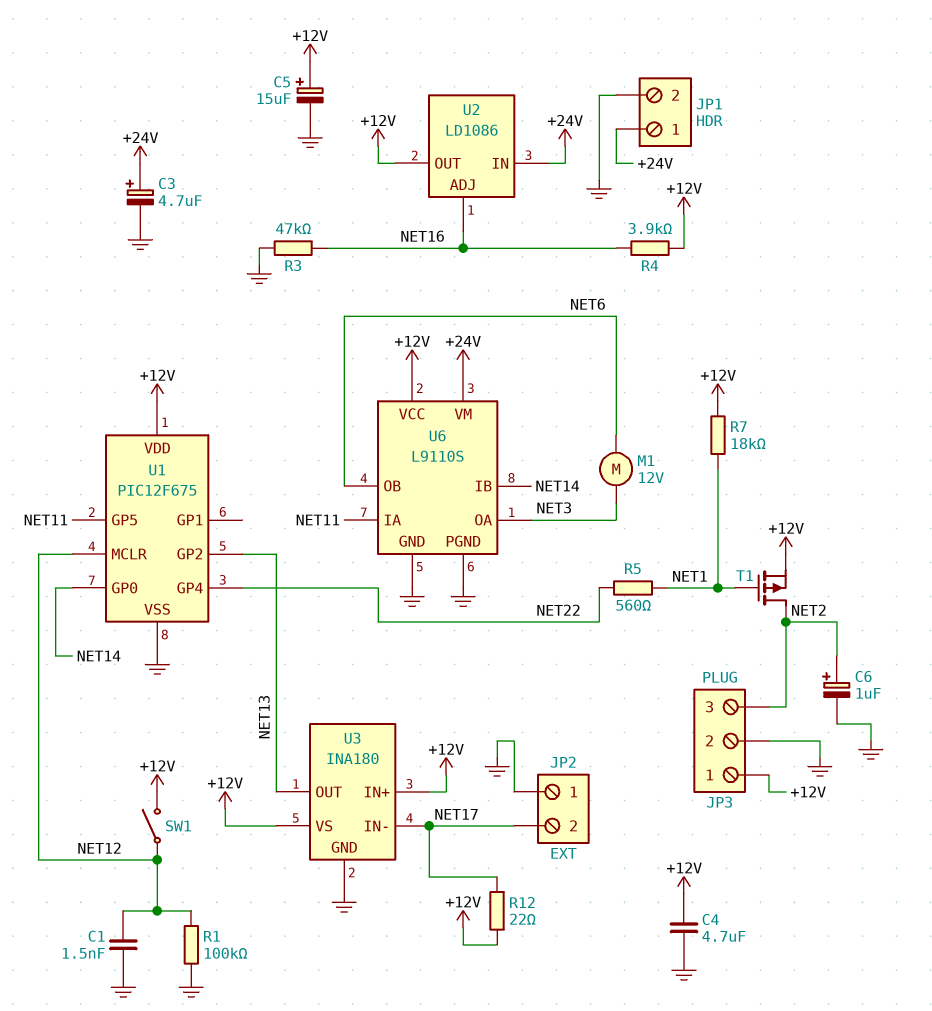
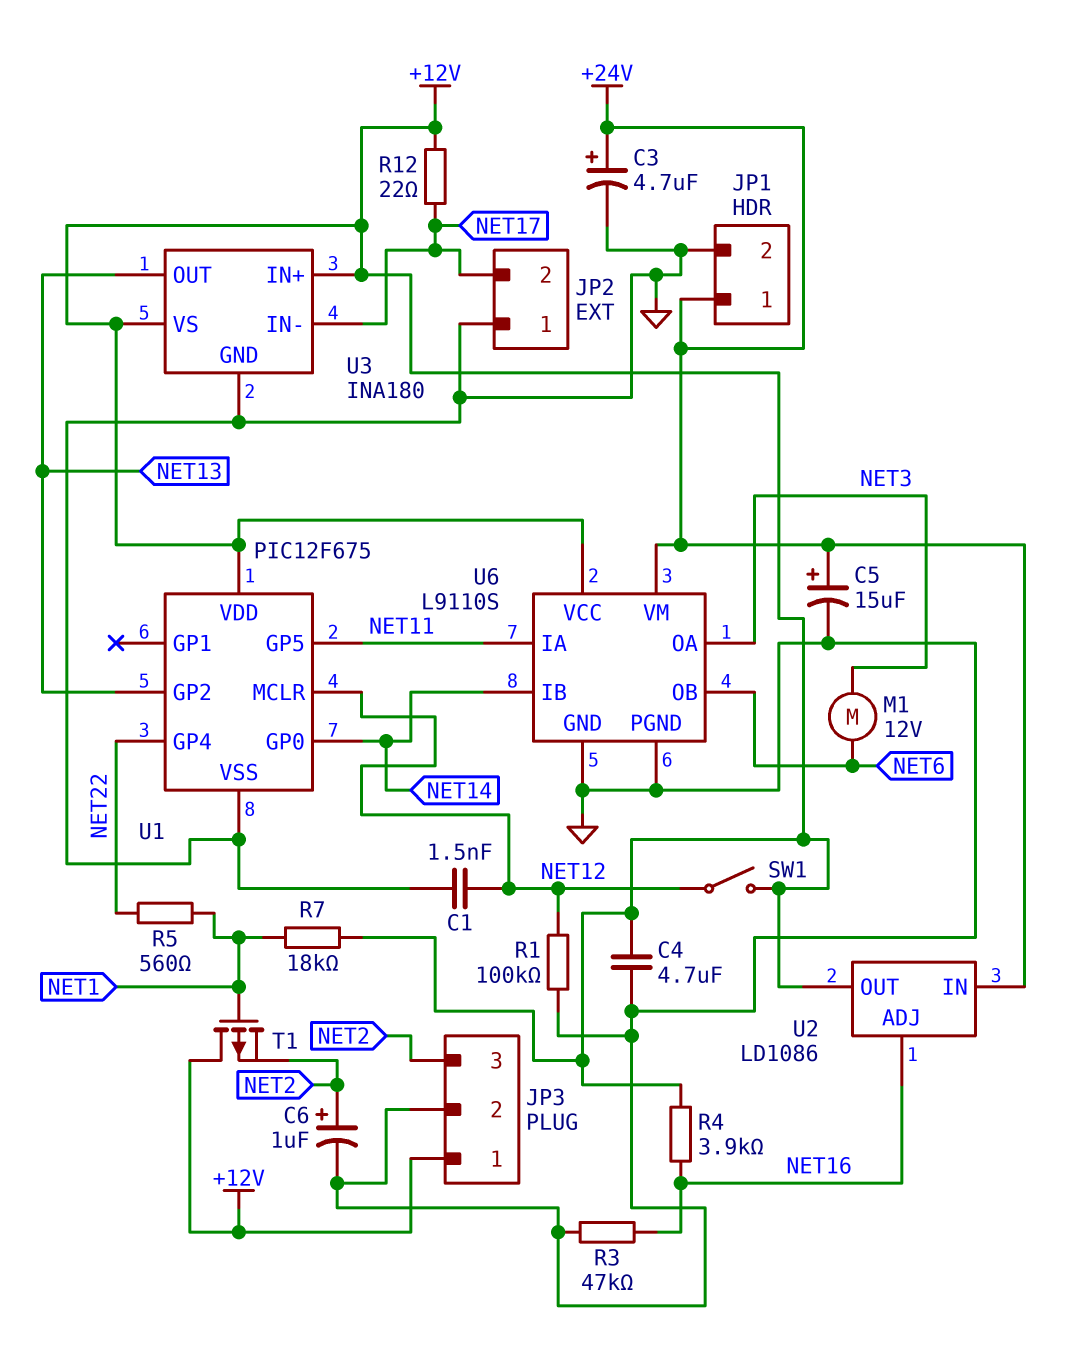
C5: 15uF (plus +12V, minus GND) -> 15uF (plus +24V, minus GND)
T1: PMOS (G NET1, D NET2, S +12V) -> PMOS (G NET1, D +12V, S NET2)

